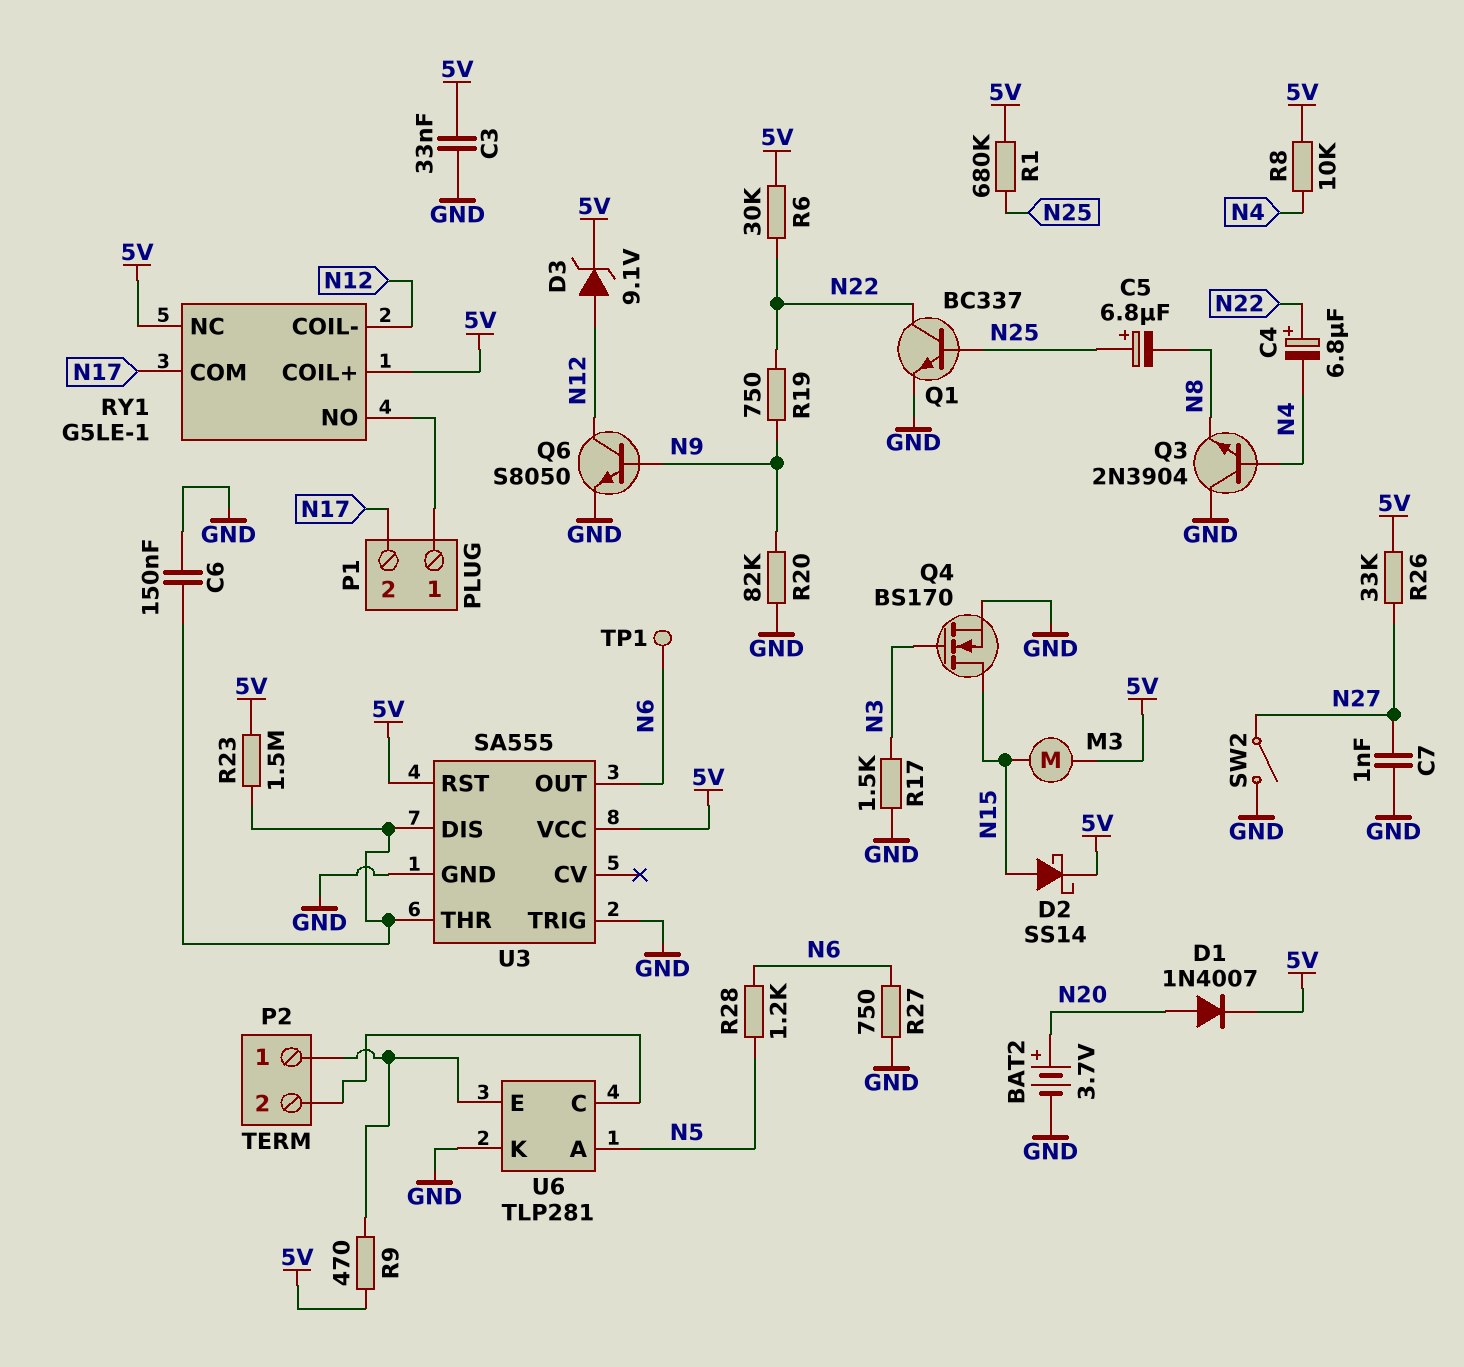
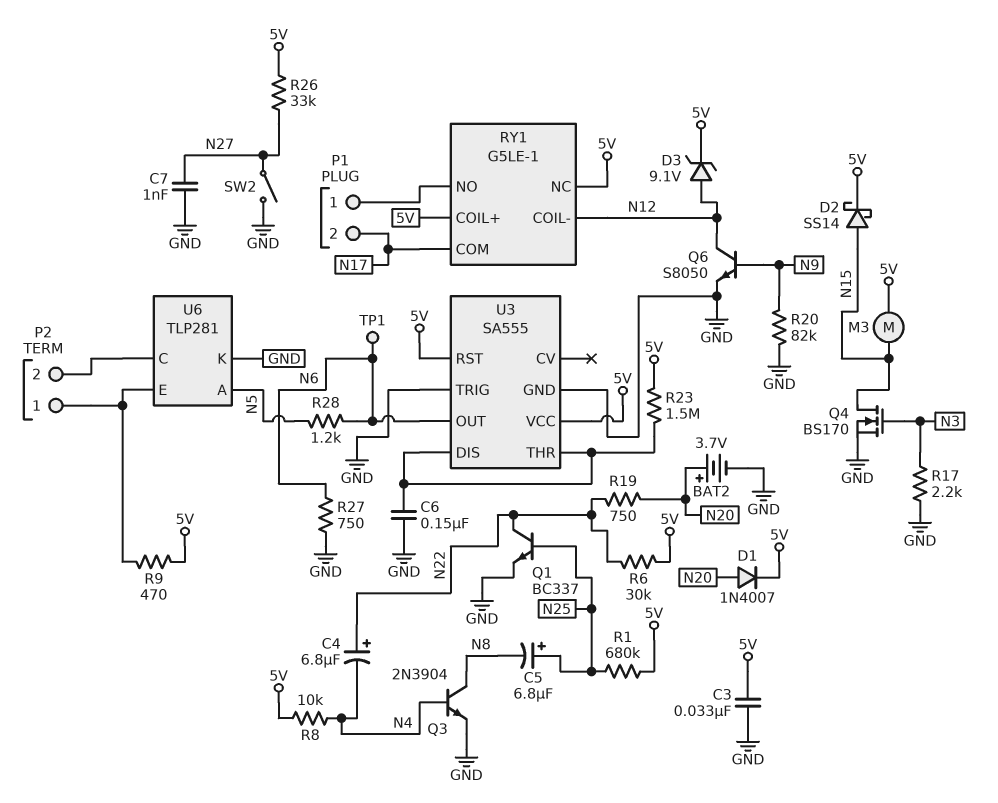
Q3: NPN 2N3904 (B N4, C GND, E N8) -> NPN 2N3904 (B N4, C N8, E GND)
R17: 1.5k (GND, N3) -> 2.2k (GND, N3)
R19: 750 (N9, N22) -> 750 (N20, N22)

